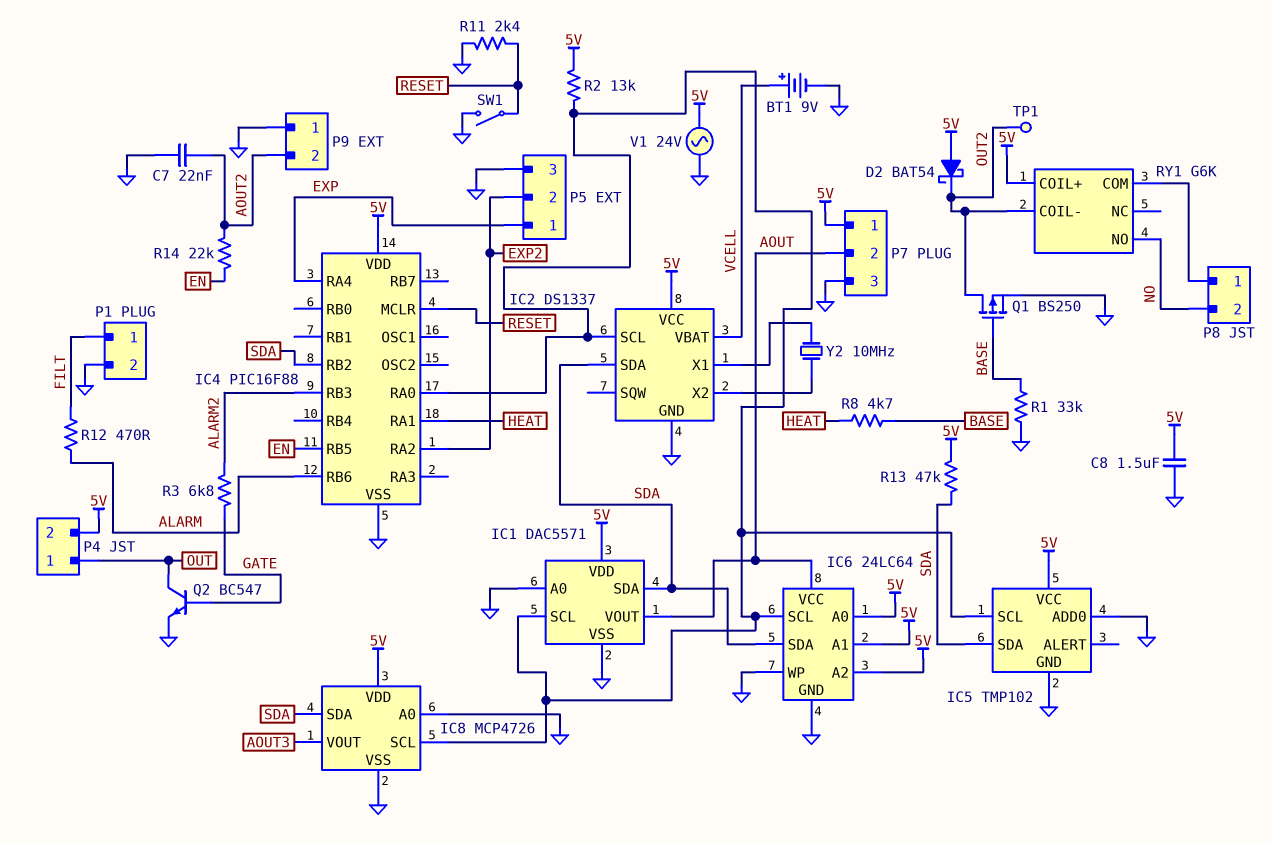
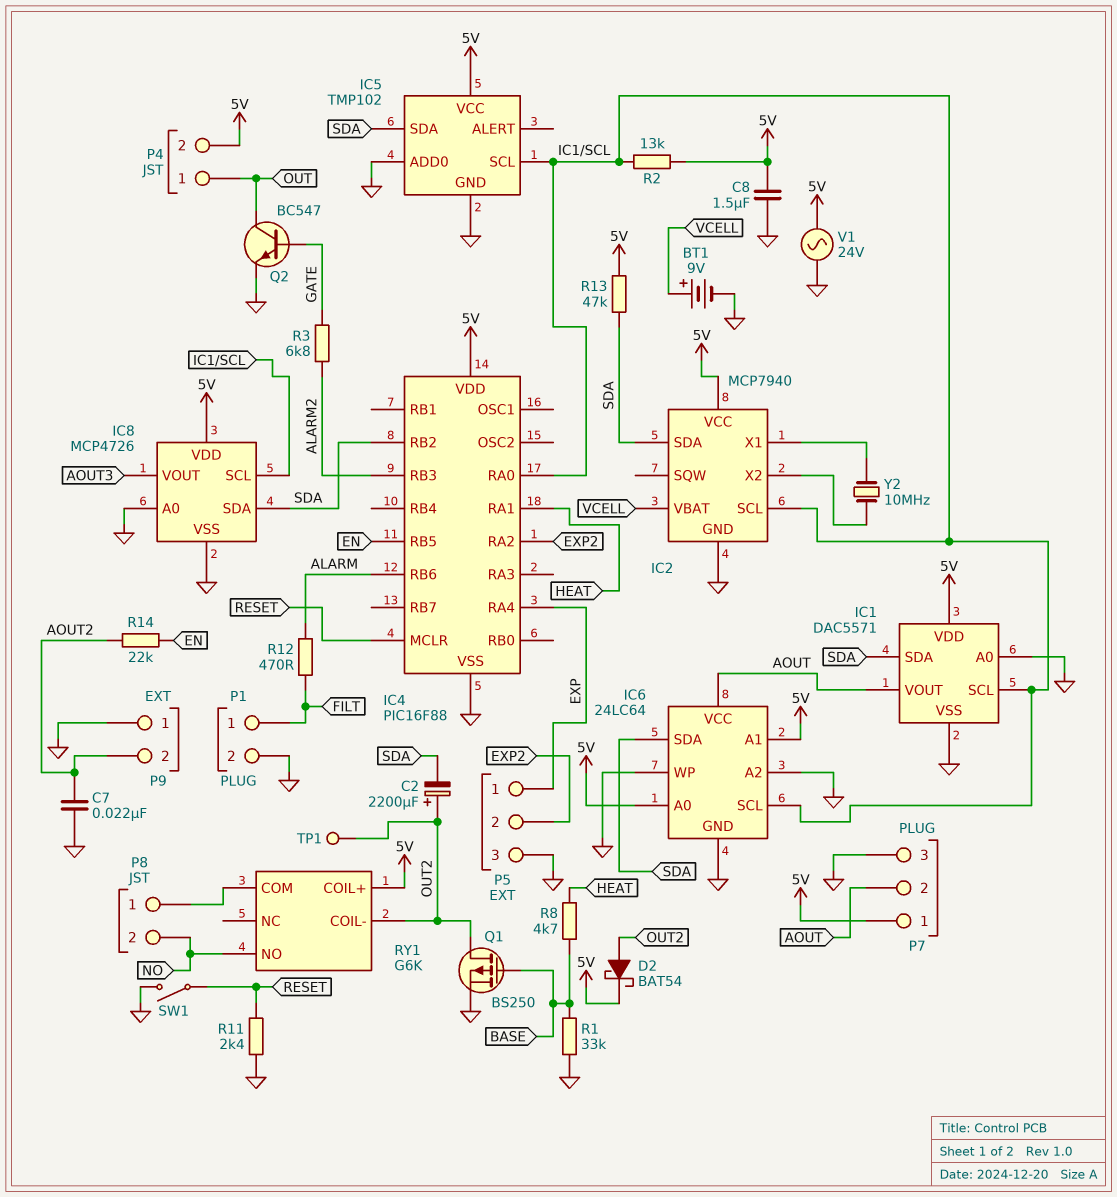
C2: none -> 2200uF (plus OUT2, minus SDA)
D2: schottky BAT54 (A 5V, K OUT2) -> schottky BAT54 (A OUT2, K 5V)
IC2: DS1337 -> MCP7940
IC6 pin A2: 5V -> GND

